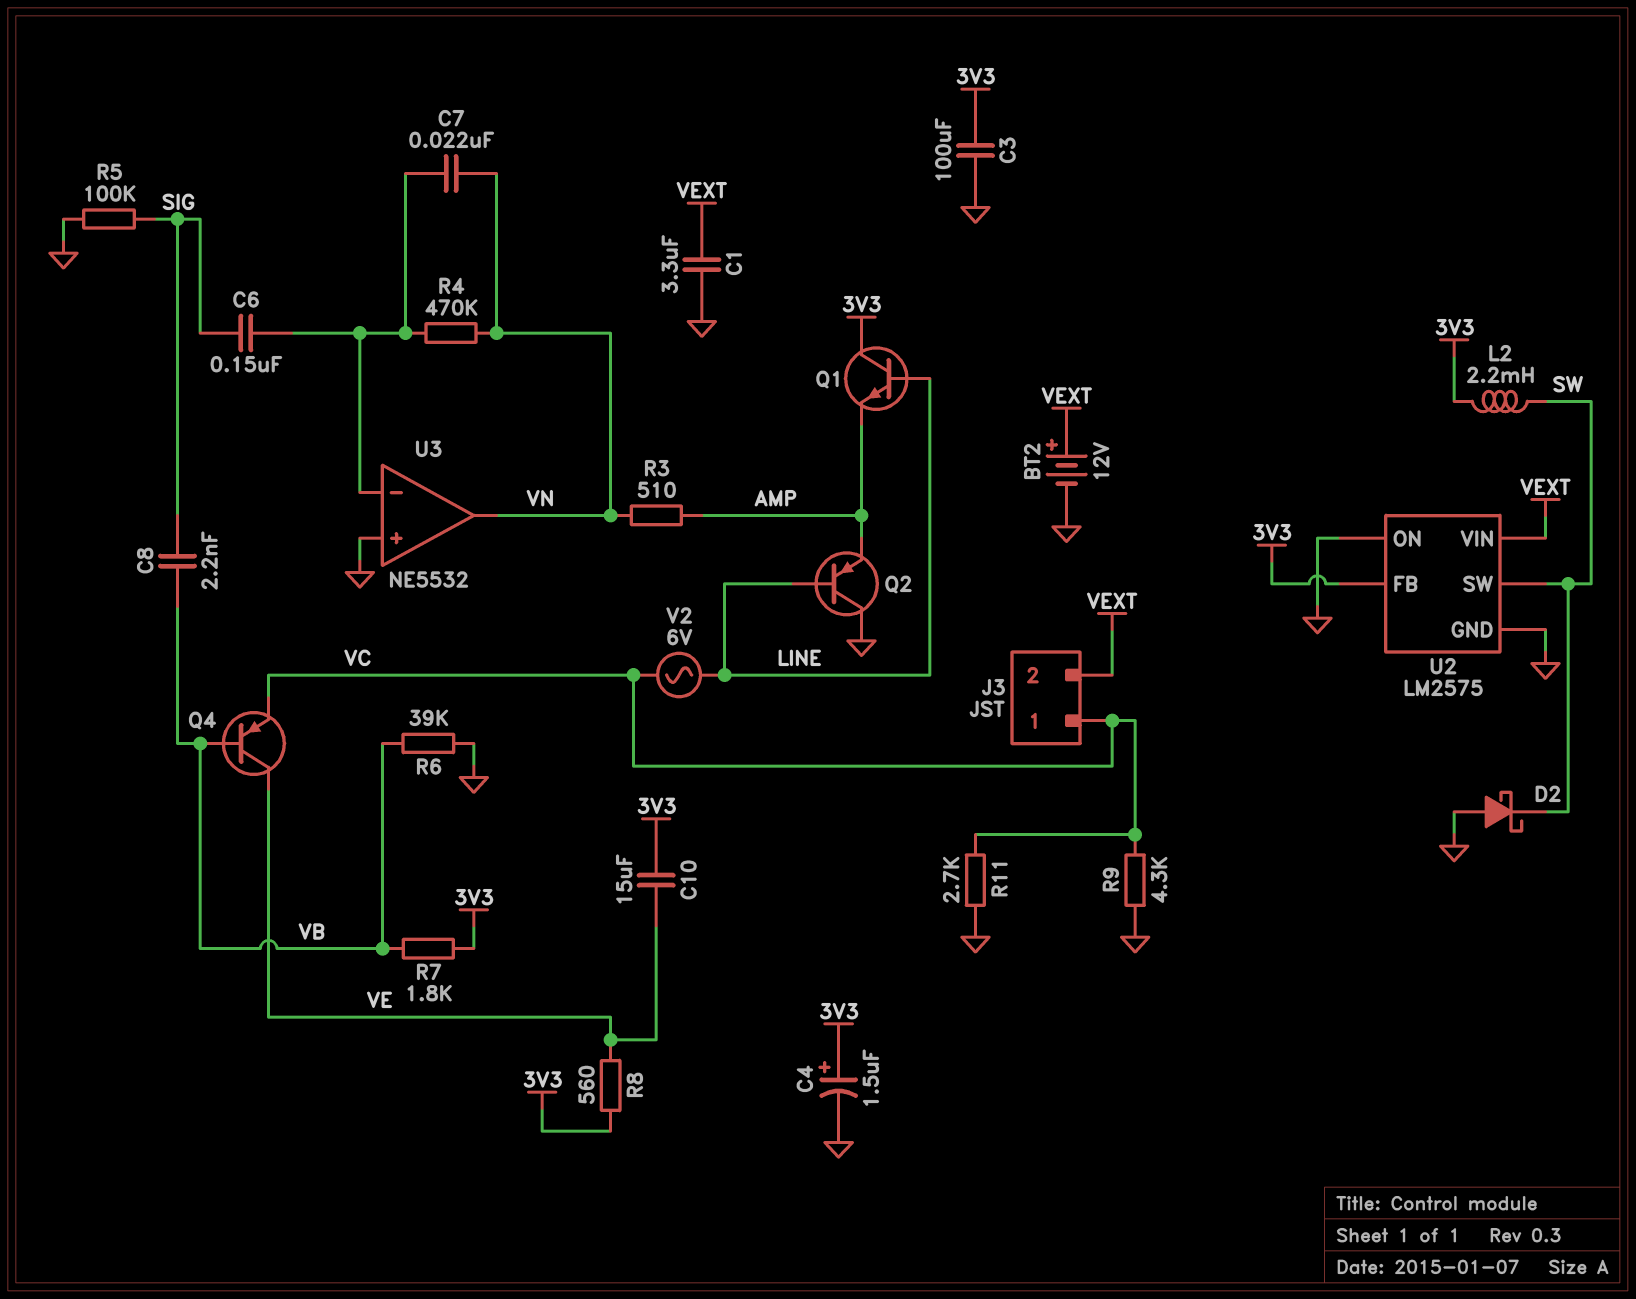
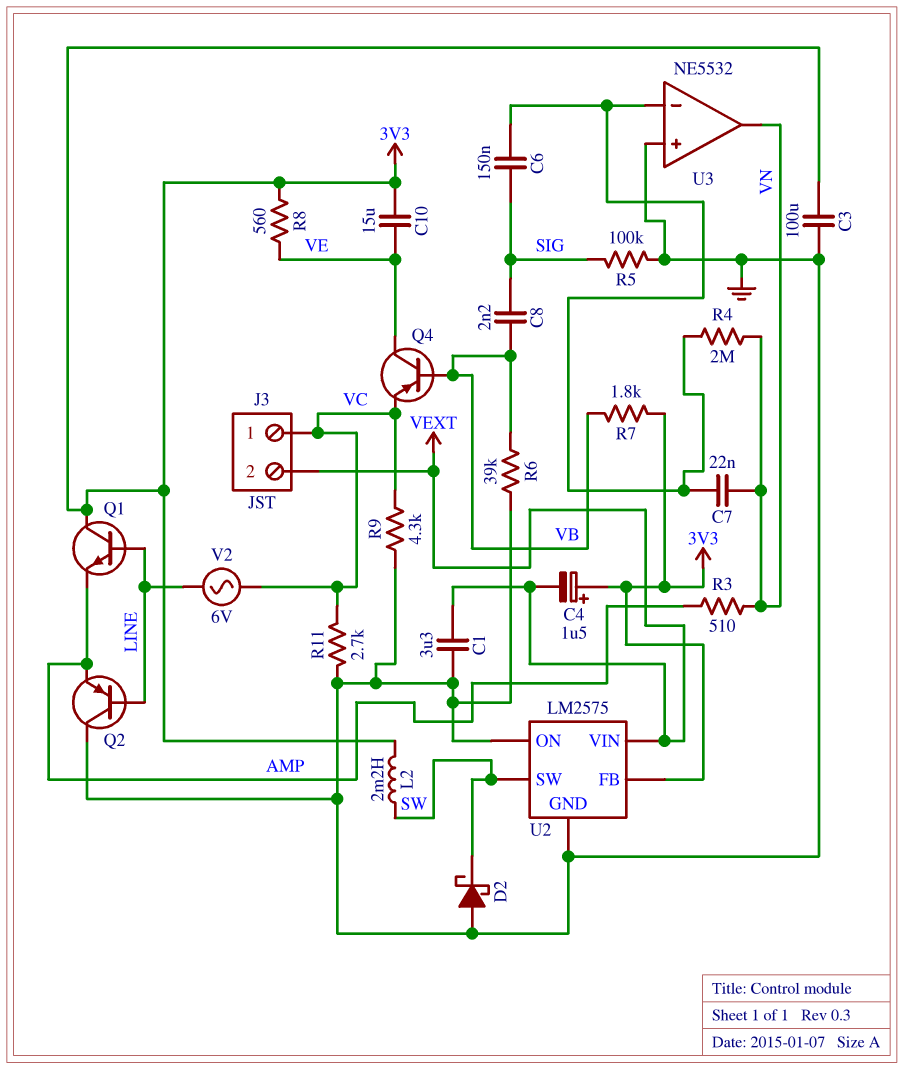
BT2: 12V (plus VEXT, minus GND) -> none
C4: 1.5uF (plus 3V3, minus GND) -> 1.5uF (plus 3V3, minus VEXT)
R4: 470k (U3/in-, VN) -> 2M (U3/in-, VN)

